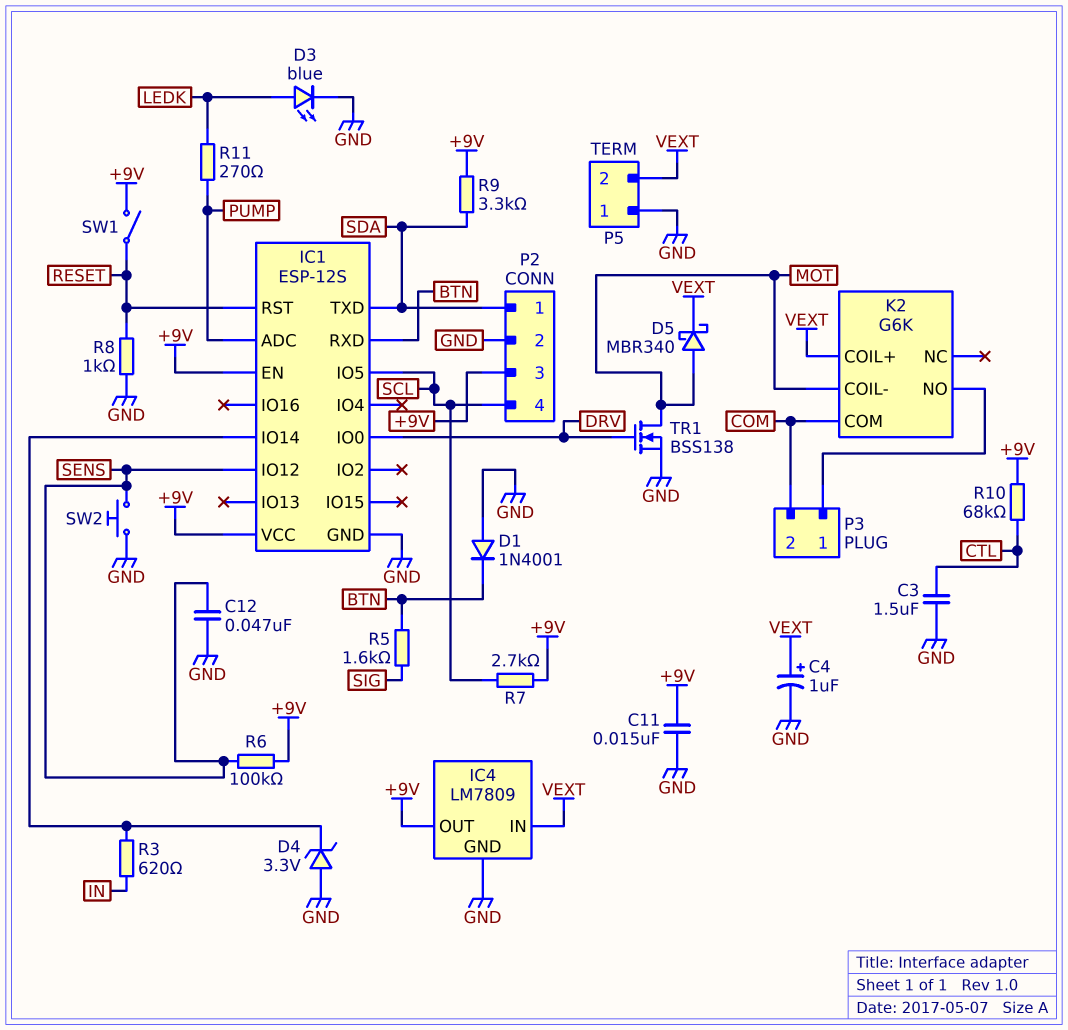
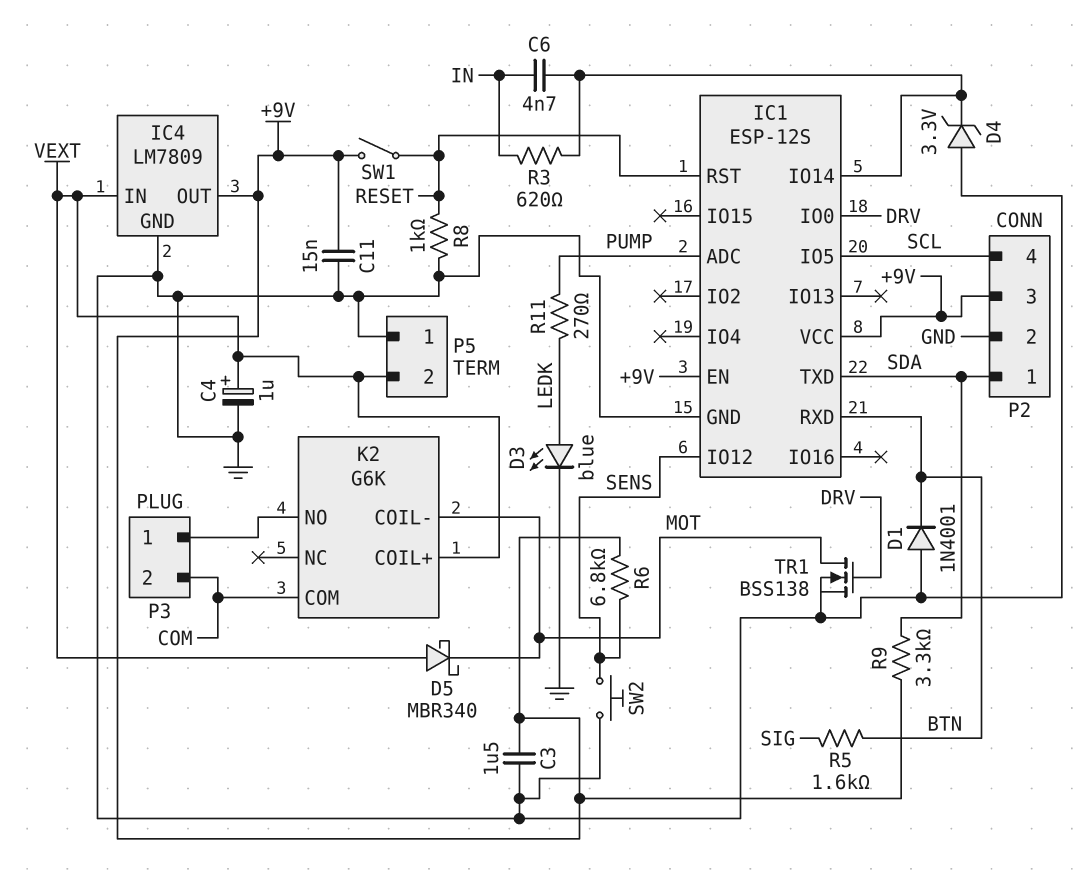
C3: 1.5uF (CTL, GND) -> 1.5uF (+9V, GND)
C6: none -> 4.7nF (IC1/IO14, IN)
C12: 47nF (GND, SENS) -> none
D5: schottky MBR340 (A MOT, K VEXT) -> schottky MBR340 (A VEXT, K MOT)
R6: 100k (+9V, SENS) -> 6.8k (+9V, SENS)
R7: 2.7k (+9V, SCL) -> none
R10: 68k (+9V, CTL) -> none

